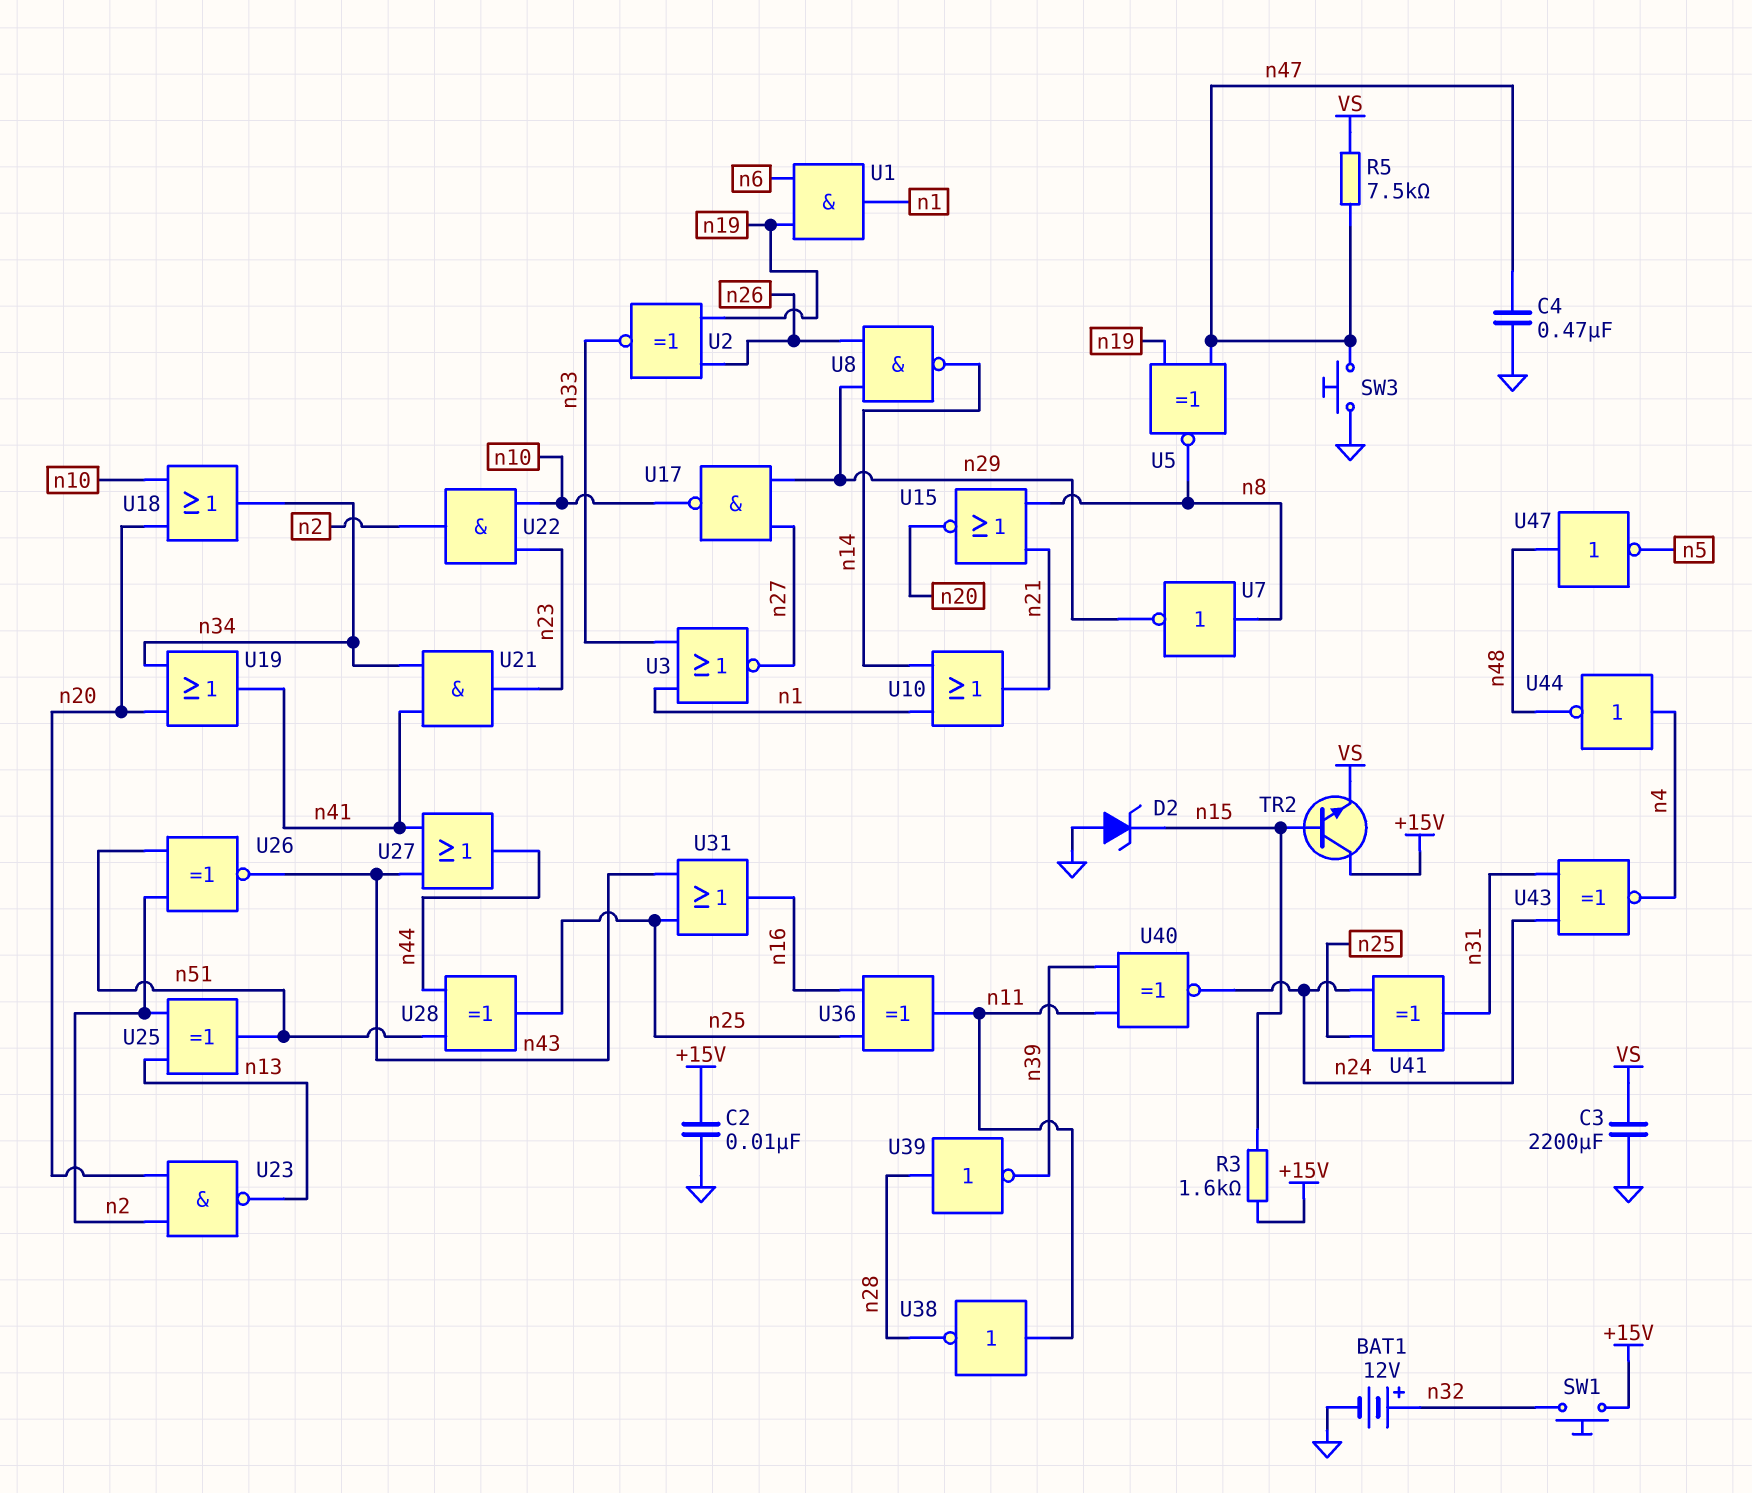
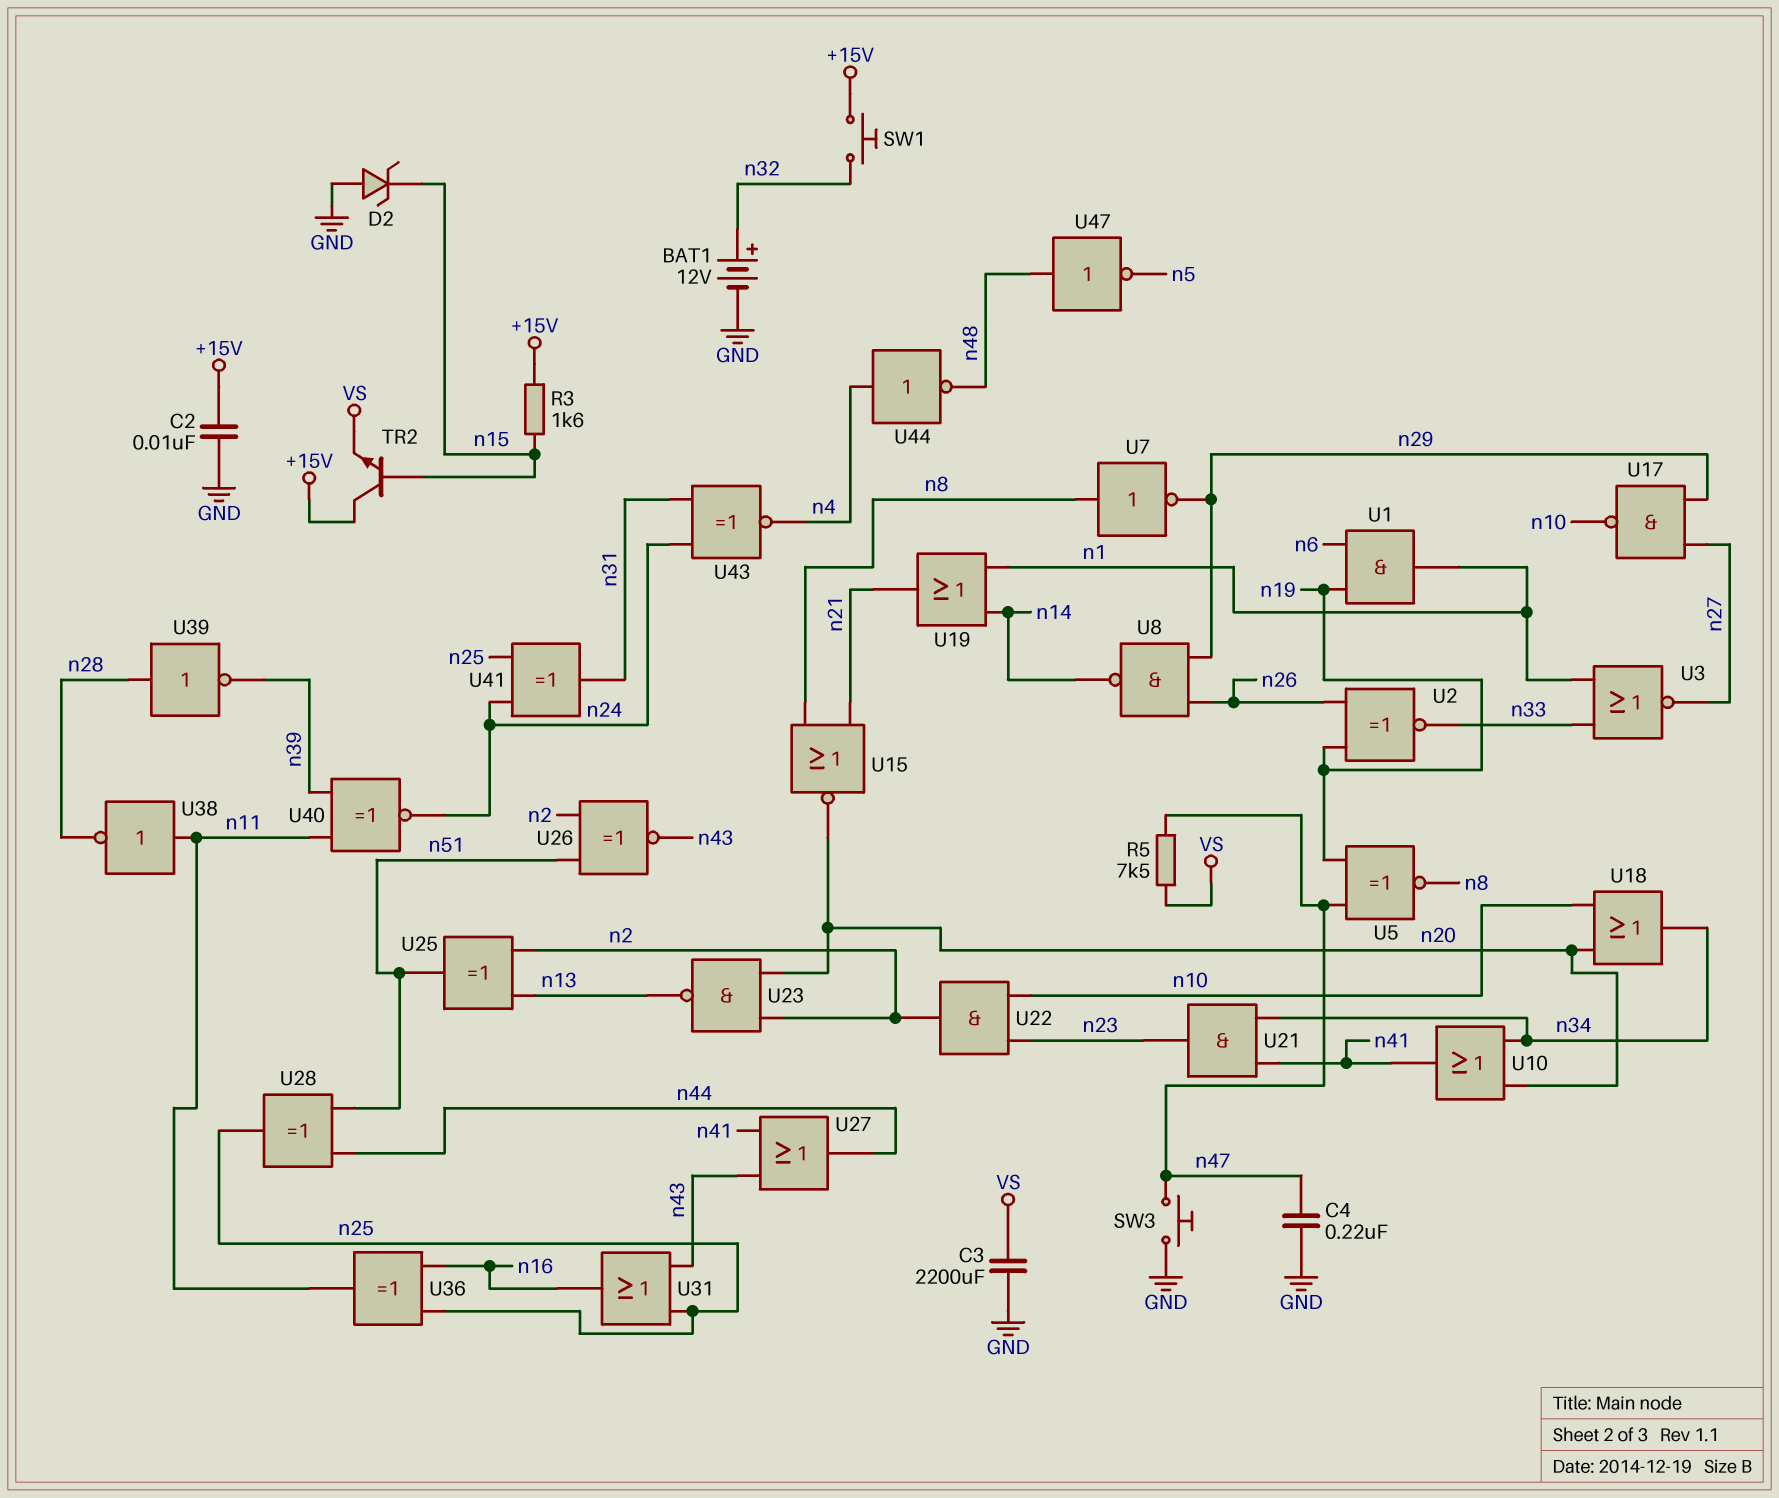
C4: 470nF (GND, n47) -> 220nF (GND, n47)
U10: OR (in n1, in n14, out n21) -> OR (in n20, in n34, out n41)
U19: OR (in n20, in n34, out n41) -> OR (in n1, in n14, out n21)

